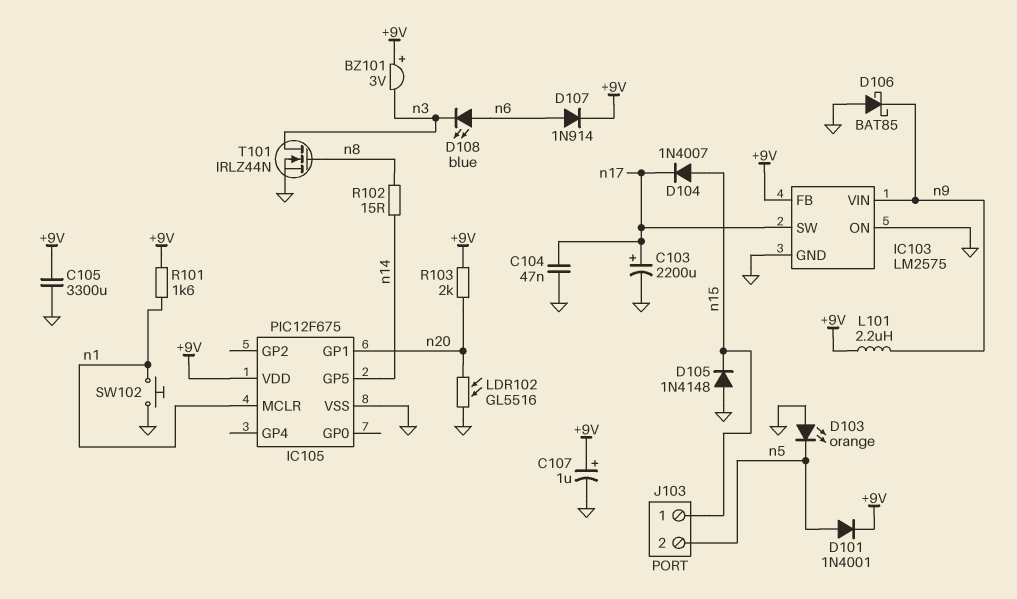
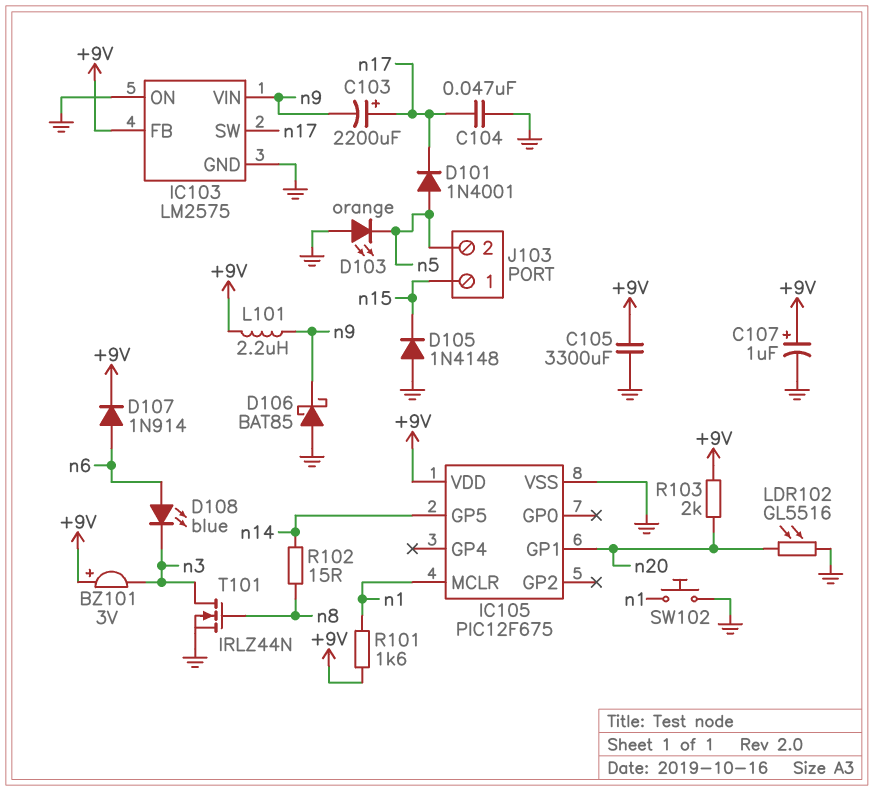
C103: 2200uF (plus n17, minus GND) -> 2200uF (plus n17, minus n9)
D101: diode 1N4001 (A n5, K +9V) -> diode 1N4001 (A n5, K n17)
D104: diode 1N4007 (A n15, K n17) -> none

